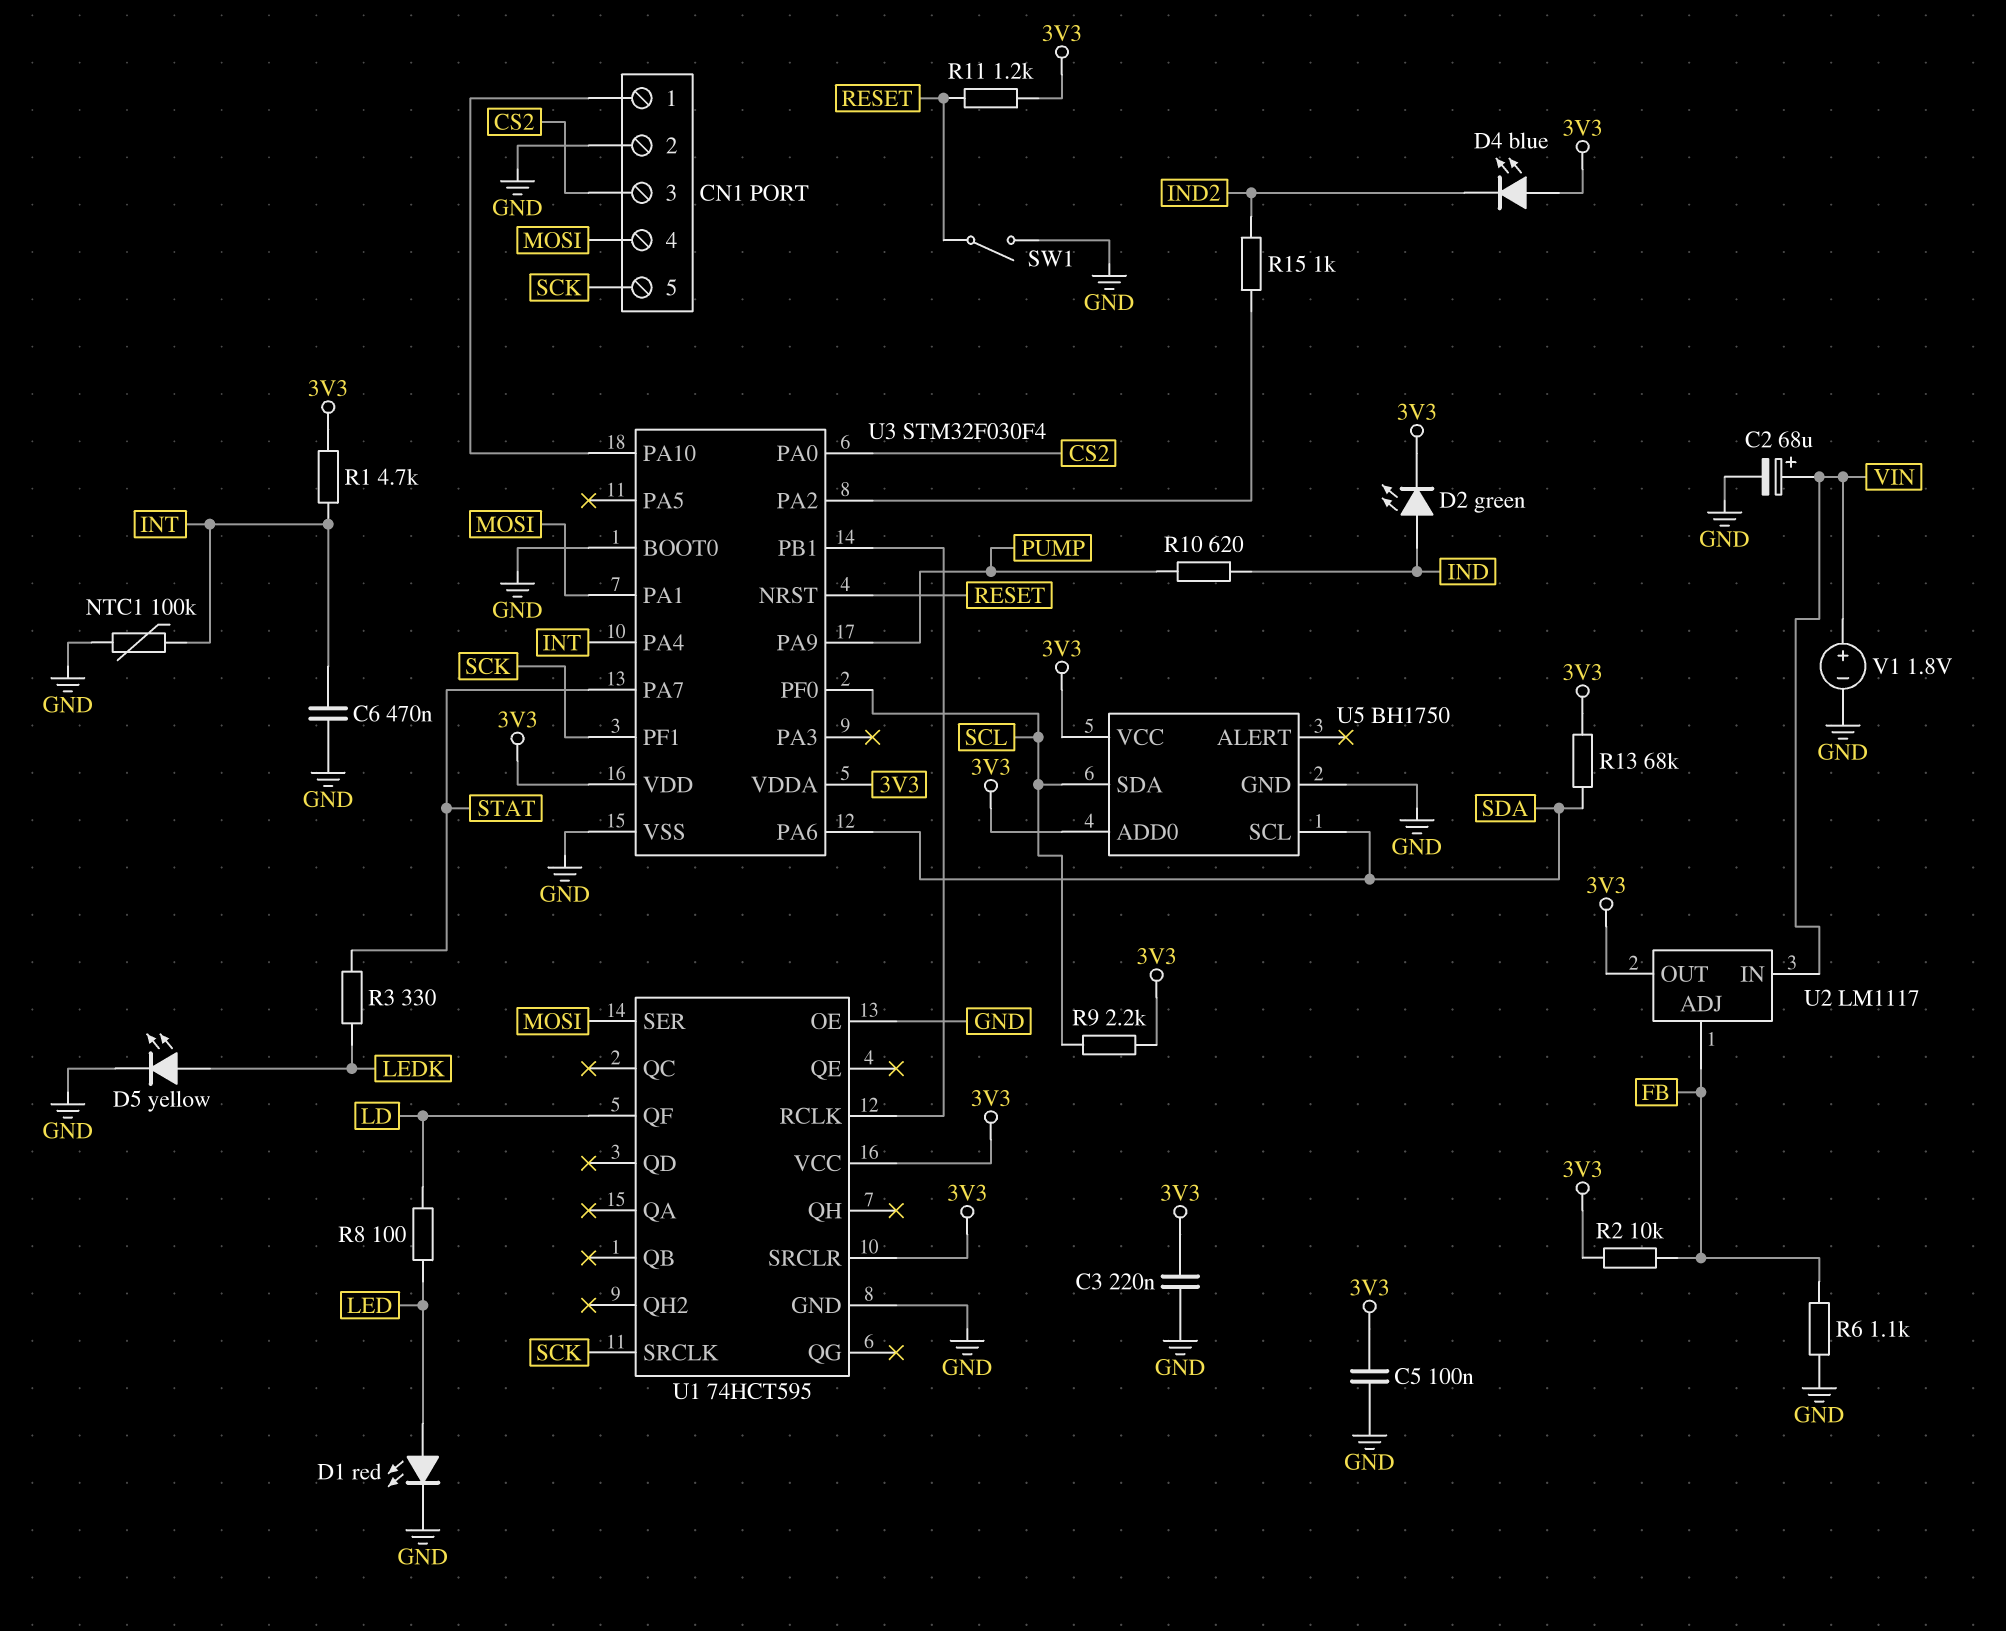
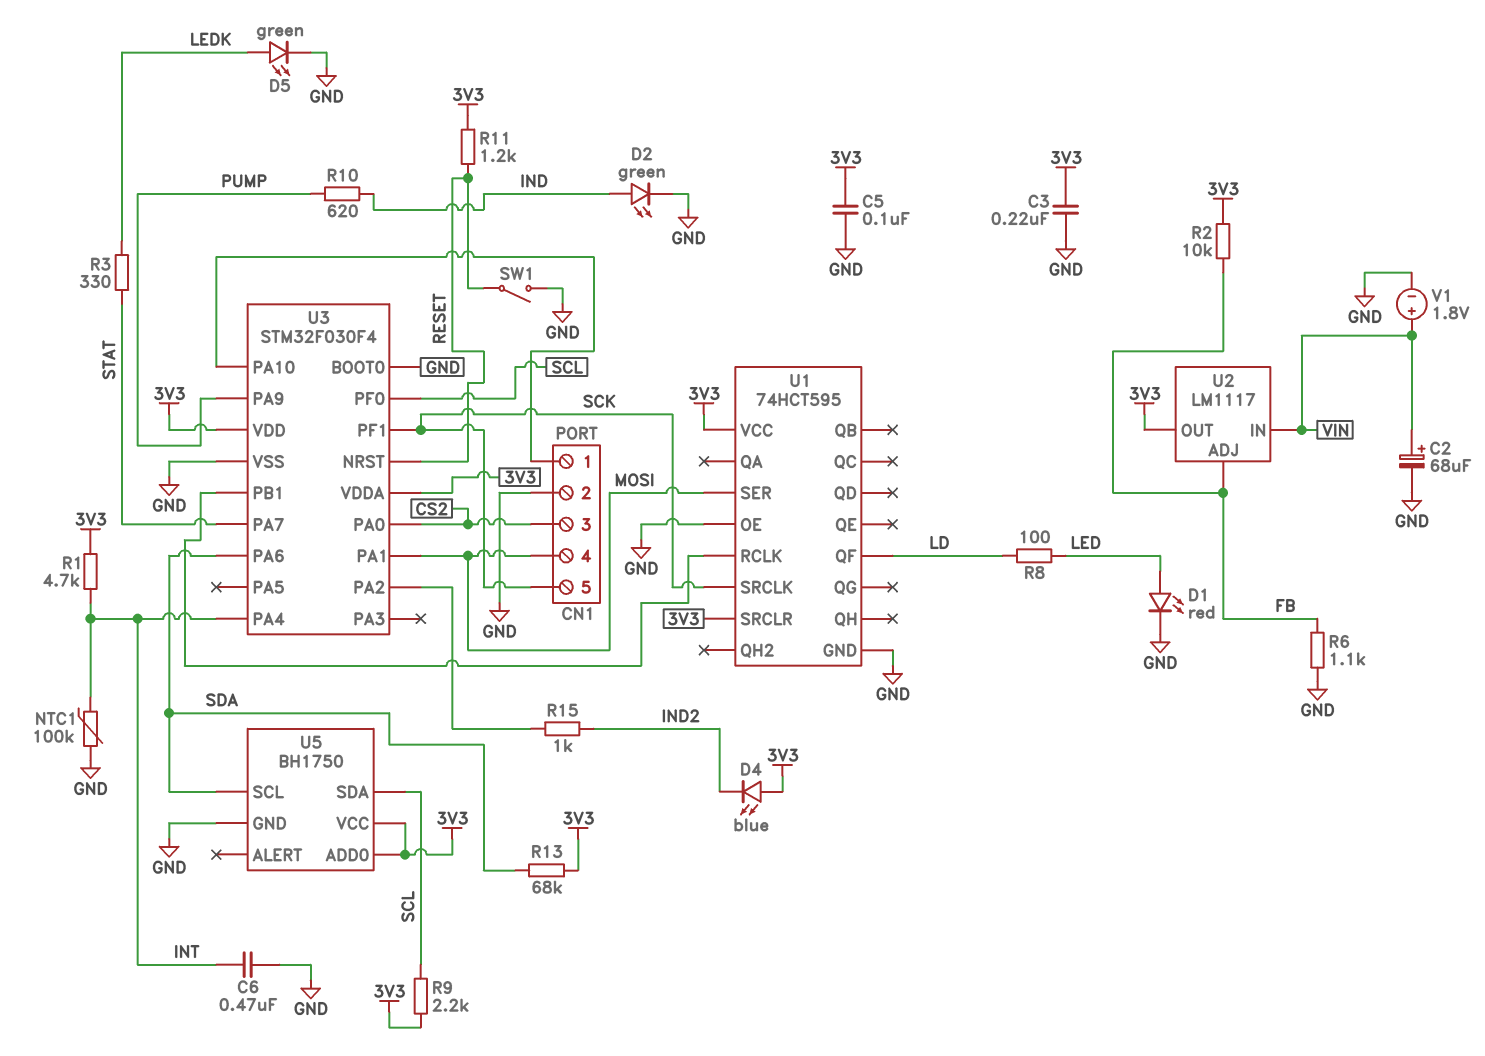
D2: LED green (A IND, K 3V3) -> LED green (A IND, K GND)
D5: LED yellow (A LEDK, K GND) -> LED green (A LEDK, K GND)

